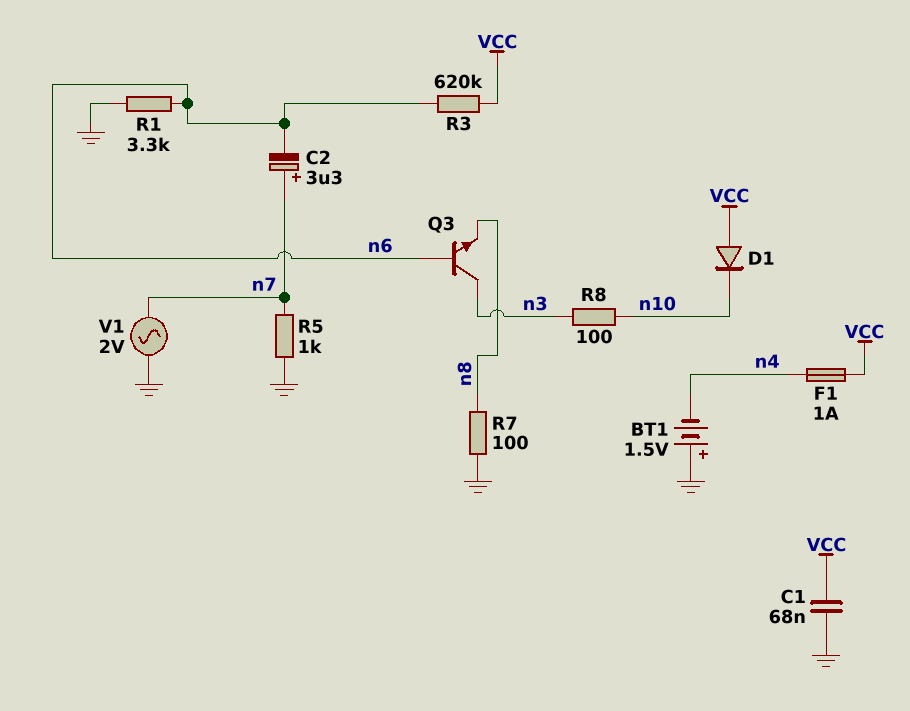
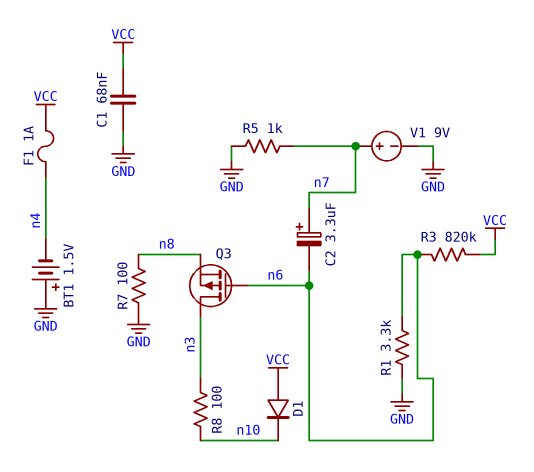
Q3: NPN (B n6, C n3, E n8) -> PMOS (G n6, D n3, S n8)
R3: 620k (VCC, n6) -> 820k (VCC, n6)
V1: AC 2V (GND, n7) -> 9V (plus n7, minus GND)

